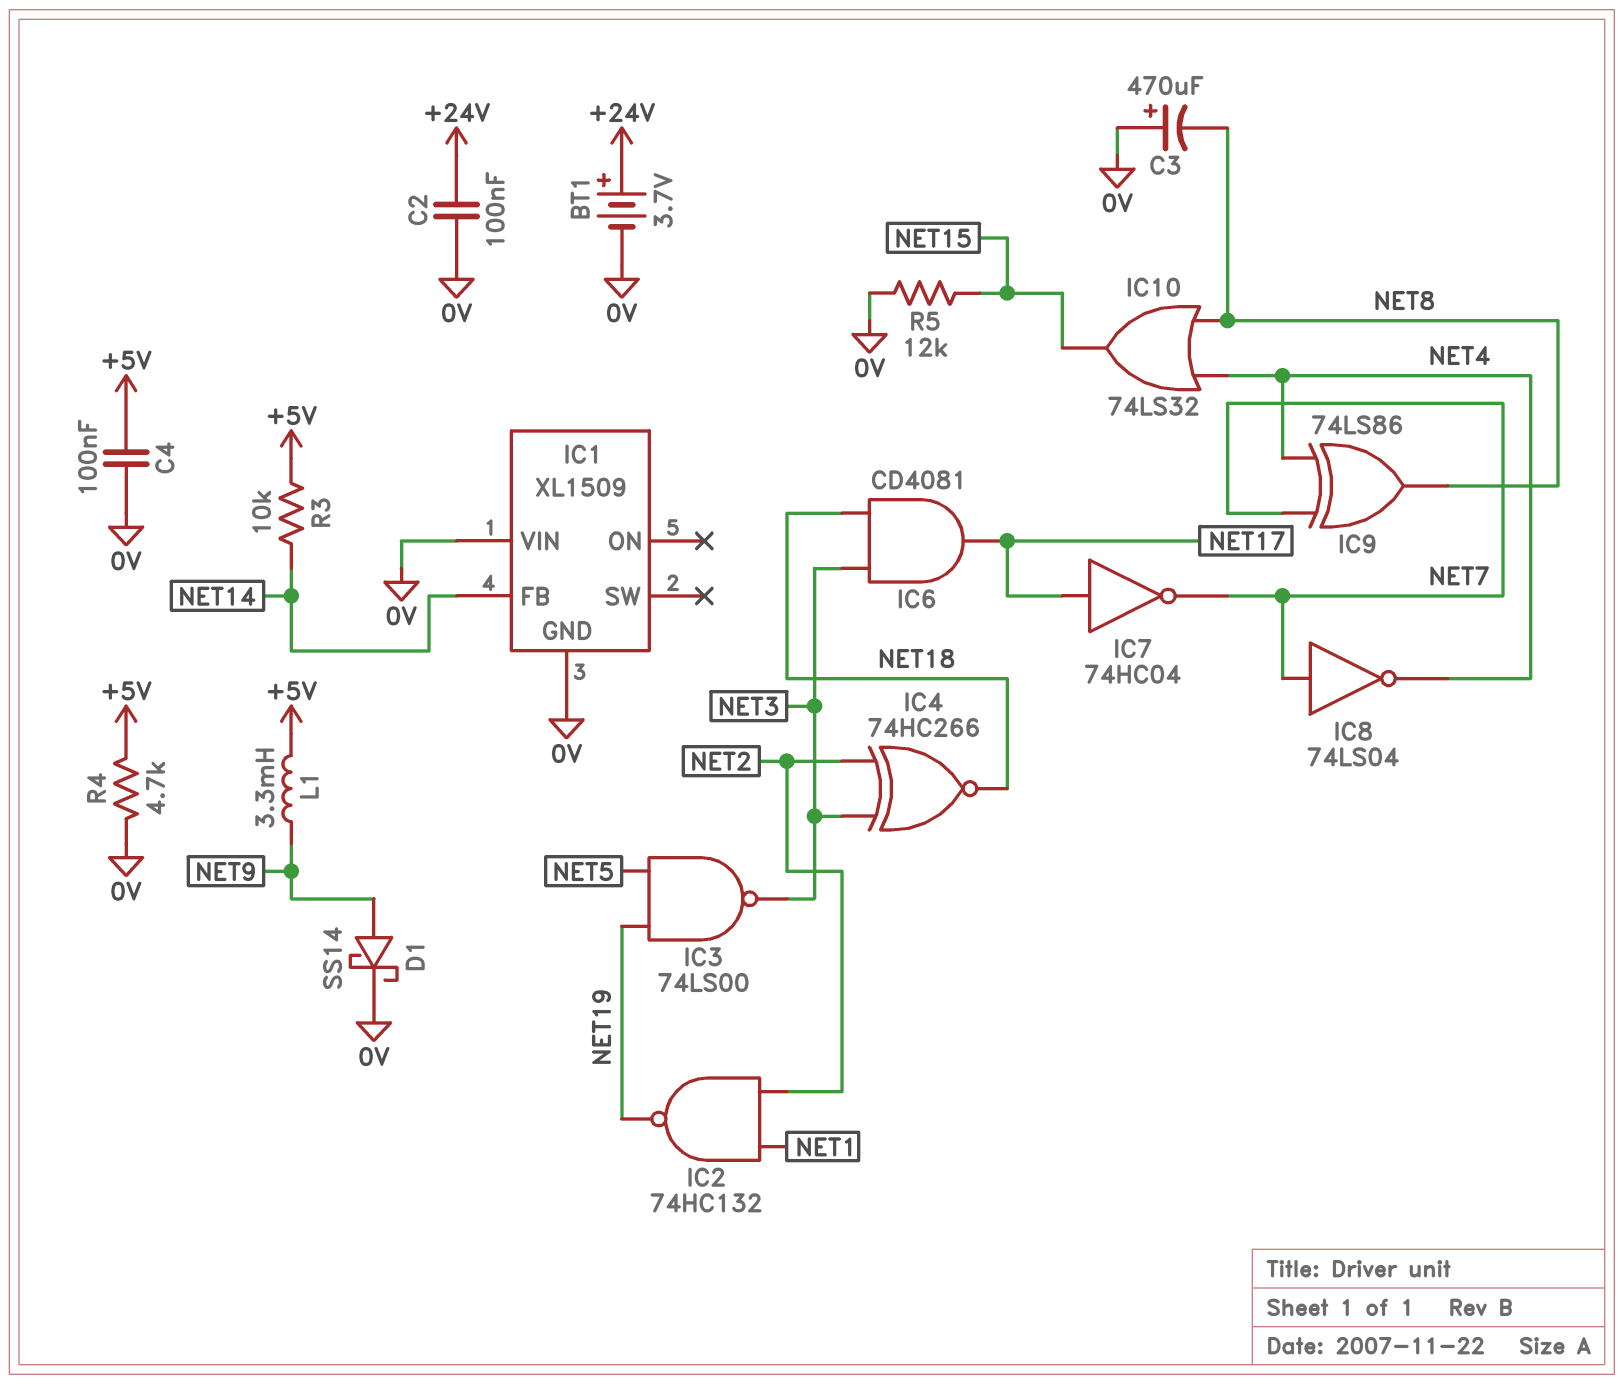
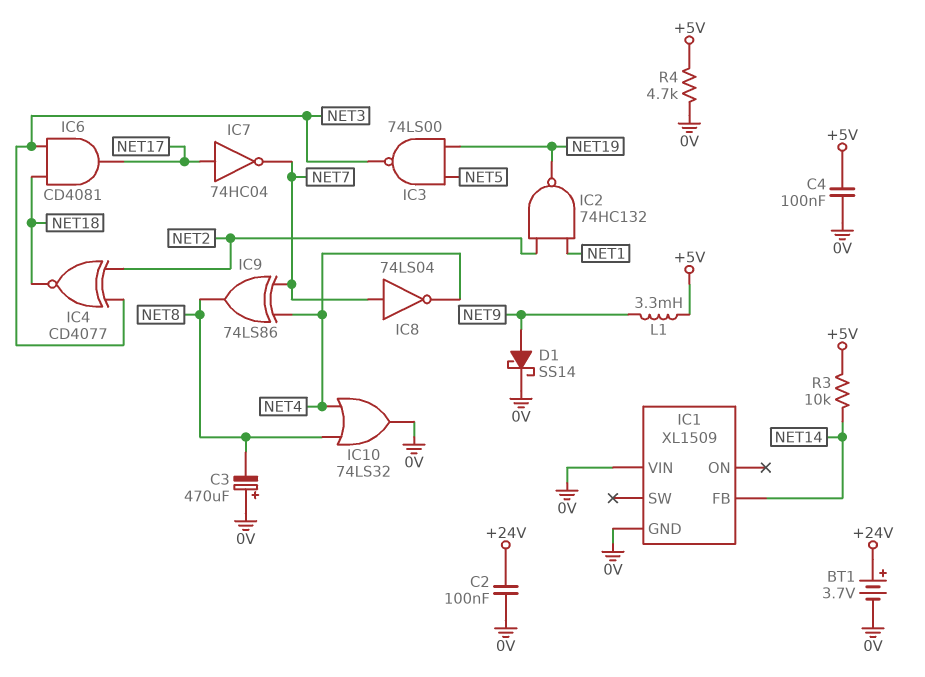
IC4: XNOR 74HC266 (in NET2, in NET3, out NET18) -> XNOR CD4077 (in NET2, in NET3, out NET18)
IC10: OR 74LS32 (in NET4, in NET8, out NET15) -> OR 74LS32 (in NET4, in NET8, out 0V)
R5: 12k (0V, NET15) -> none

